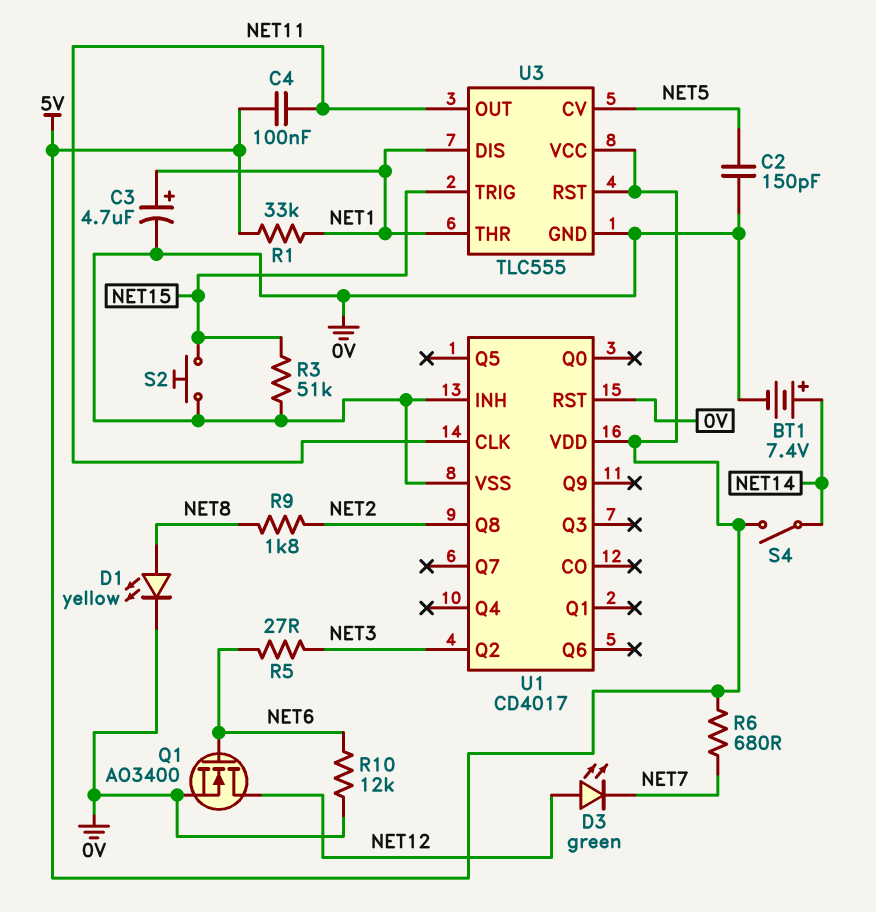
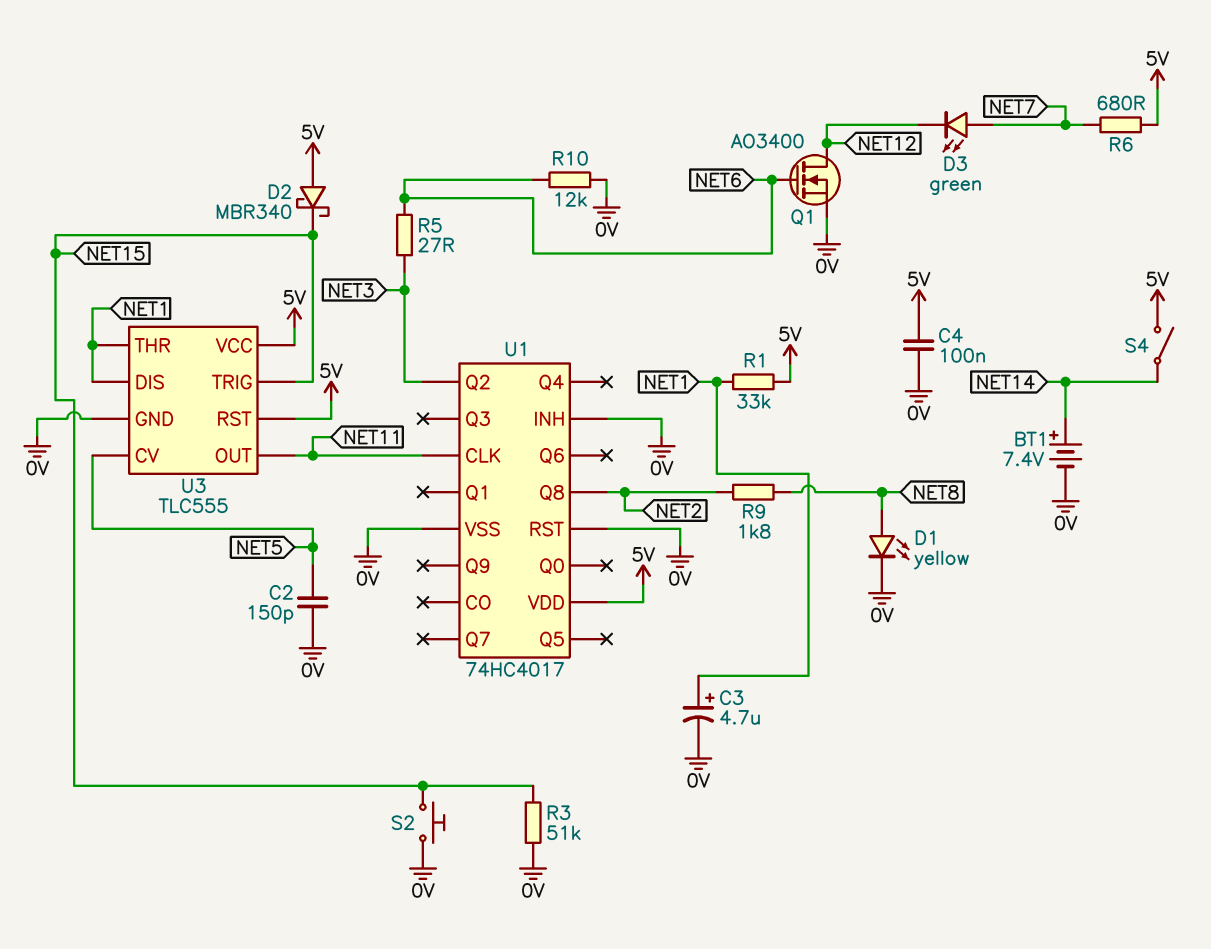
C4: 100nF (5V, NET11) -> 100nF (0V, 5V)
D2: none -> schottky MBR340 (A 5V, K NET15)
D3: LED green (A NET12, K NET7) -> LED green (A NET7, K NET12)
U1: CD4017 -> 74HC4017

